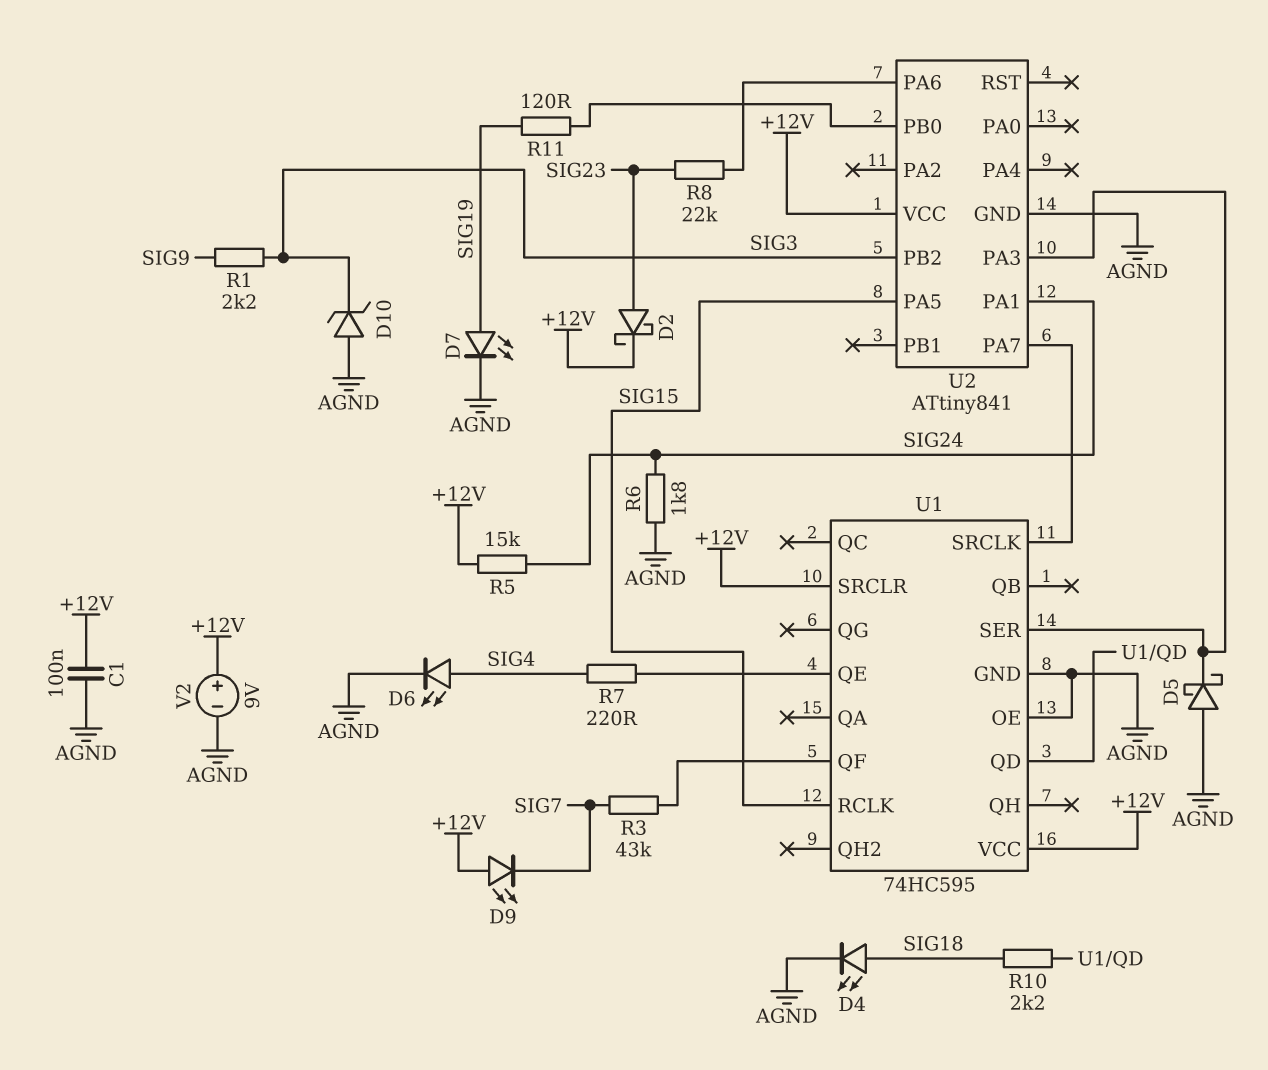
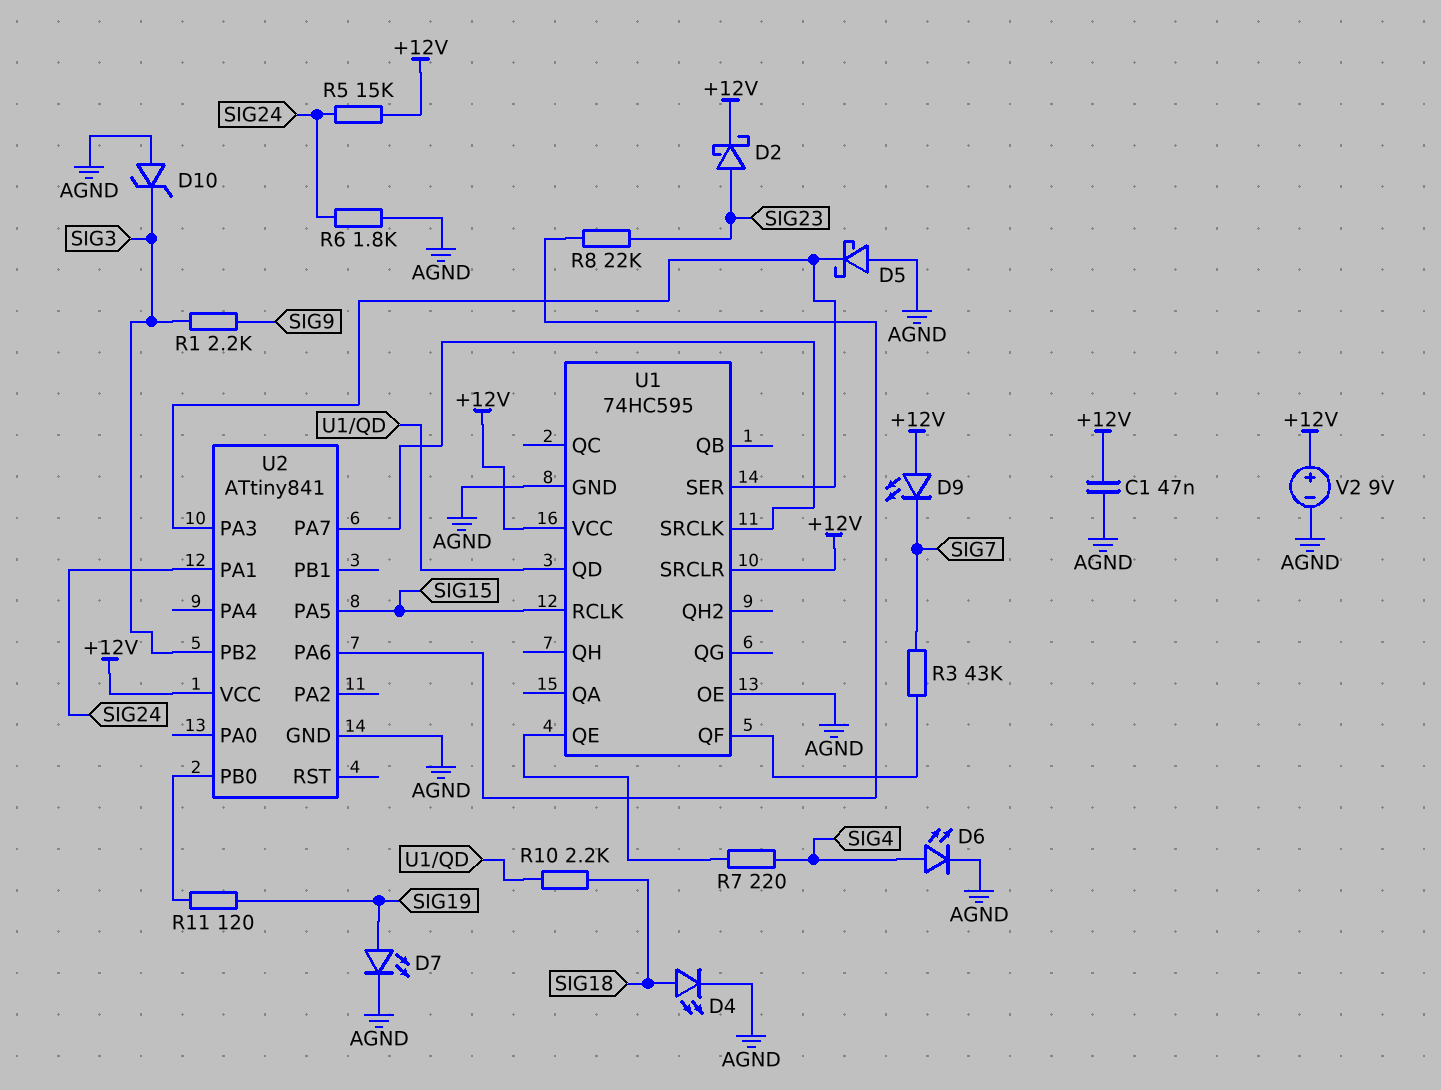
C1: 100nF (+12V, AGND) -> 47nF (+12V, AGND)

